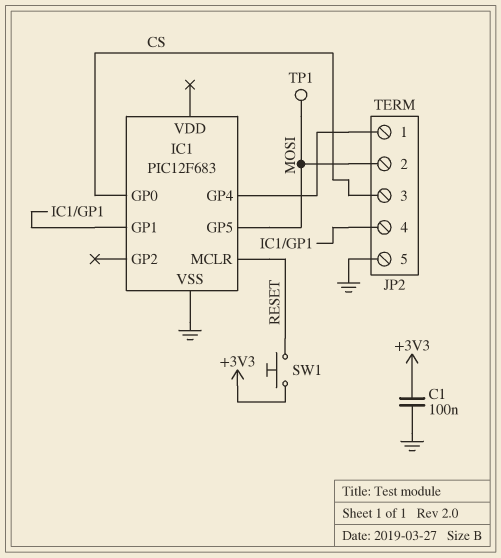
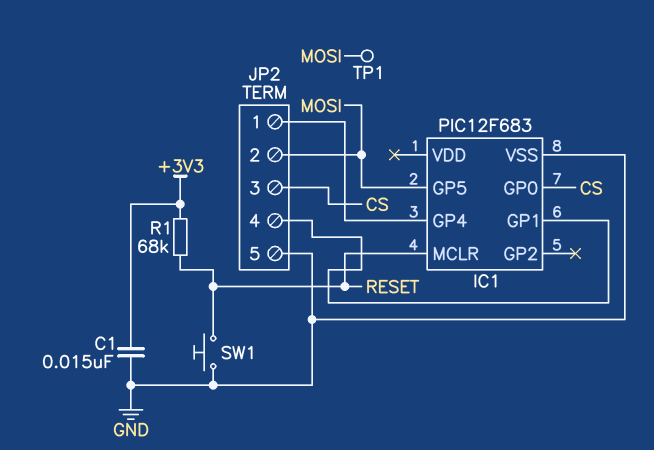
C1: 100nF (+3V3, GND) -> 15nF (+3V3, GND)
R1: none -> 68k (+3V3, RESET)
SW1: button (+3V3, RESET) -> button (GND, RESET)

